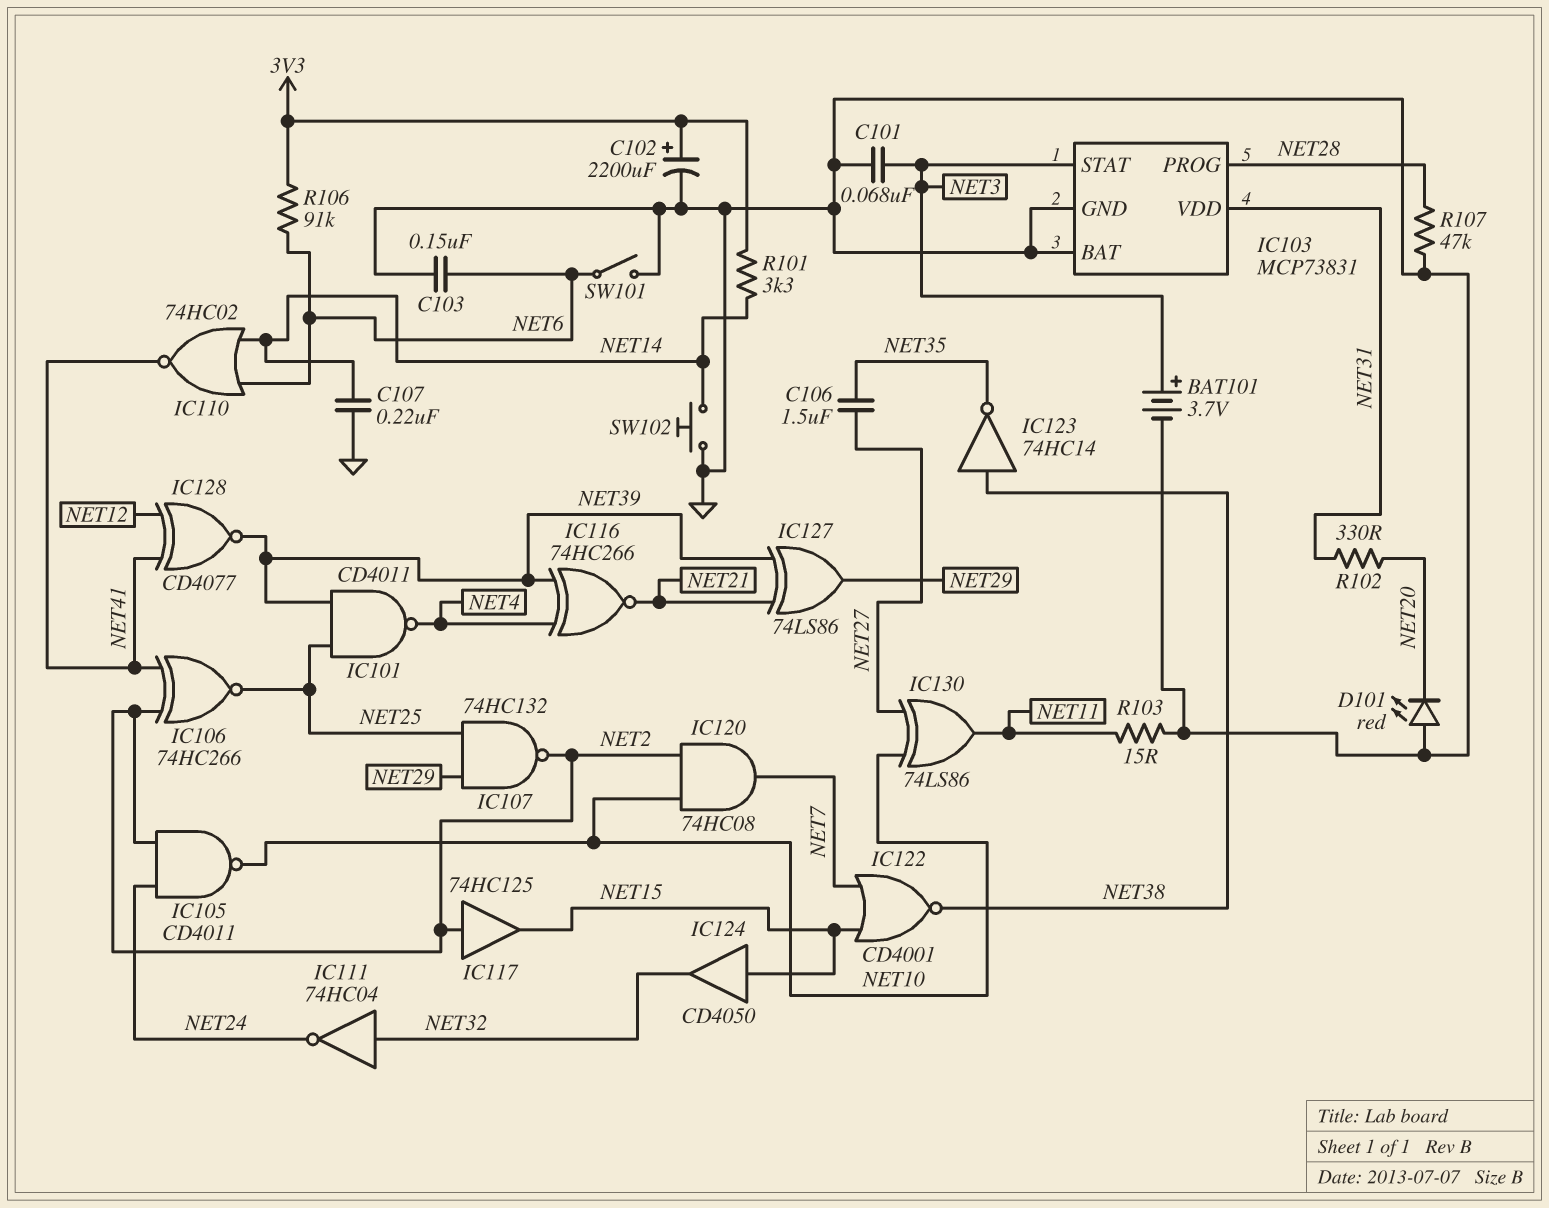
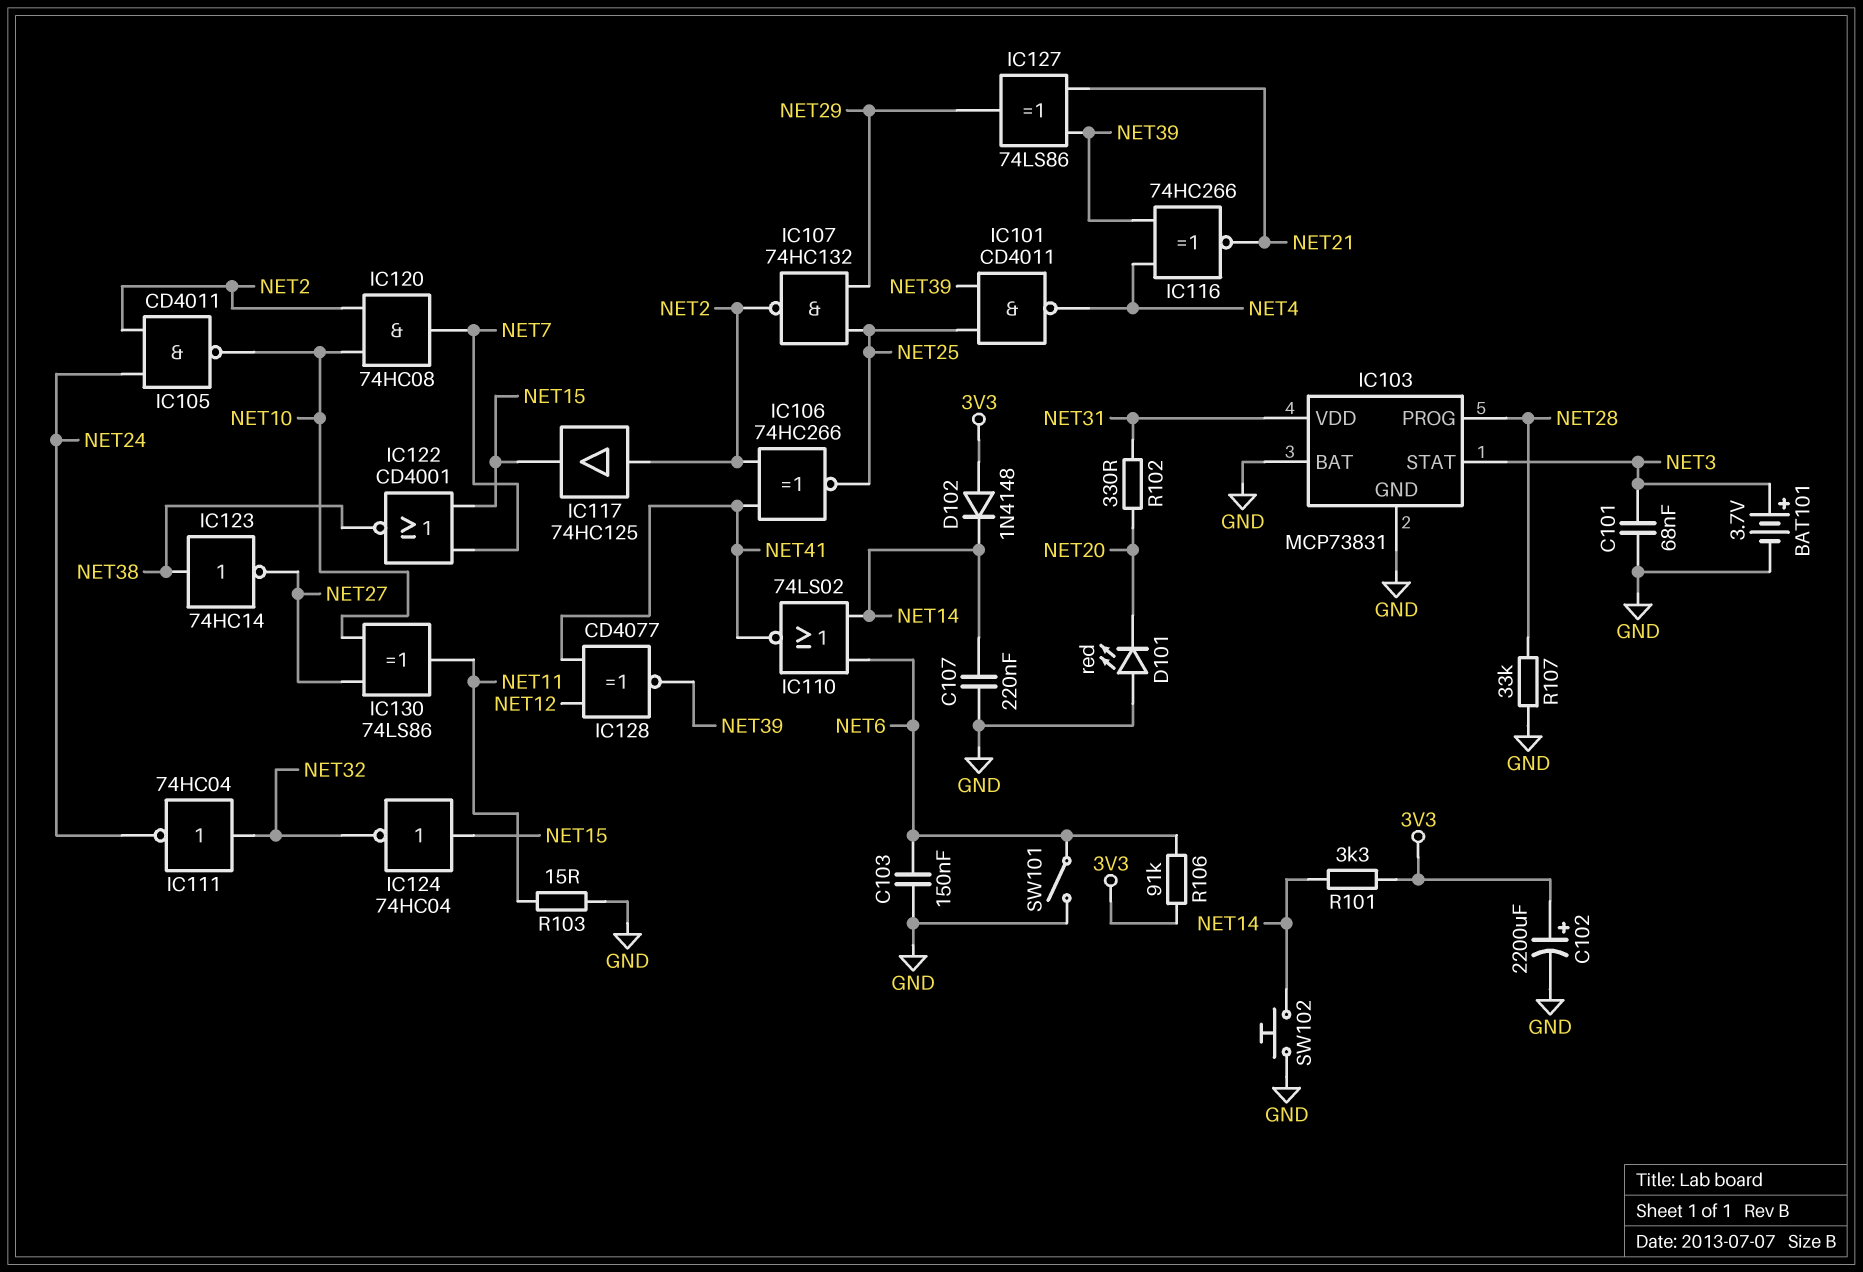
C106: 1.5uF (NET27, NET35) -> none
D102: none -> diode 1N4148 (A 3V3, K NET14)
IC110: NOR 74HC02 (in NET6, in NET14, out NET41) -> NOR 74LS02 (in NET6, in NET14, out NET41)
IC123: NOT 74HC14 (in NET38, out NET35) -> NOT 74HC14 (in NET38, out NET27)
IC124: buffer CD4050 (in NET15, out NET32) -> NOT 74HC04 (in NET15, out NET32)
R107: 47k (GND, NET28) -> 33k (GND, NET28)

